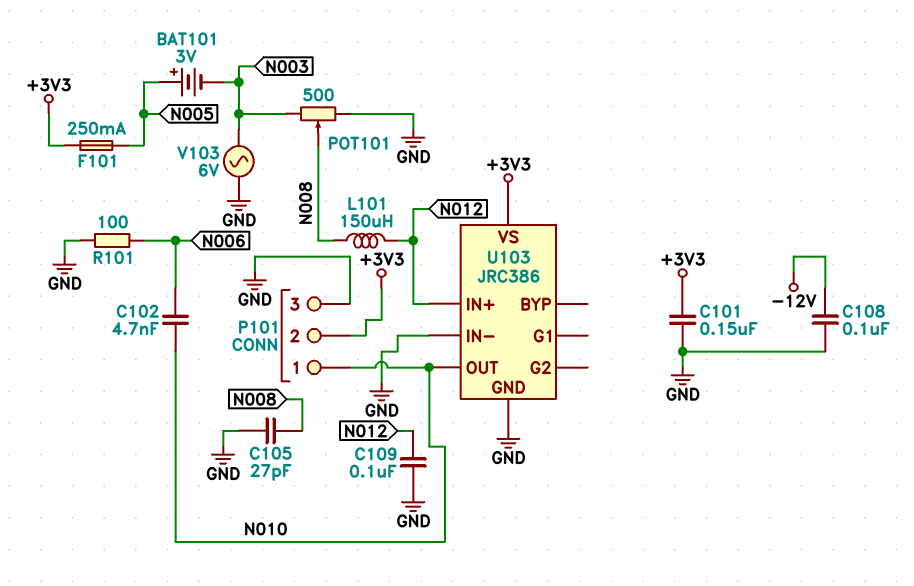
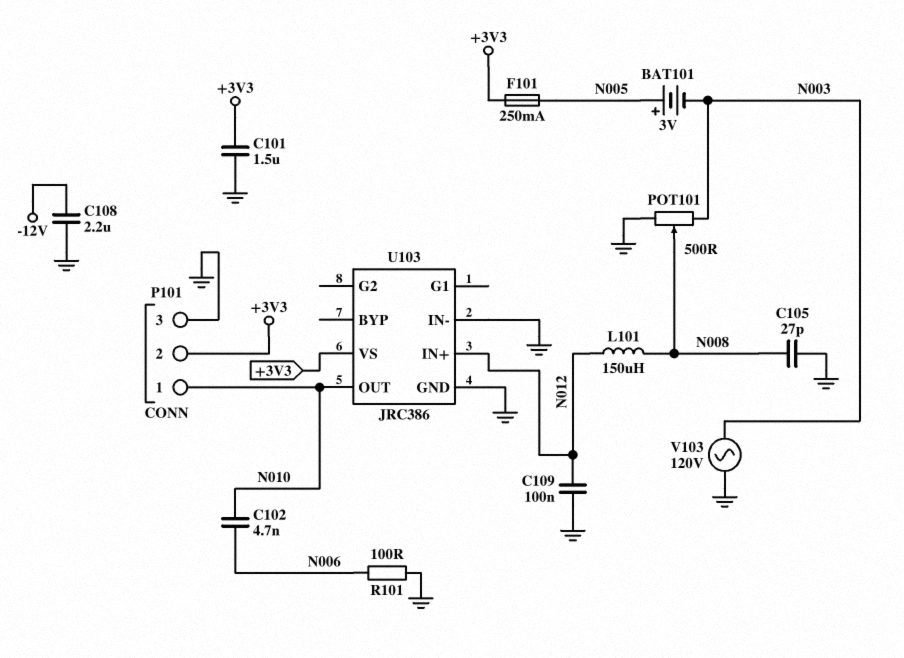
C101: 150nF (+3V3, GND) -> 1.5uF (+3V3, GND)
C108: 100nF (-12V, GND) -> 2.2uF (-12V, GND)
V103: AC 6V (GND, N003) -> AC 120V (GND, N003)

